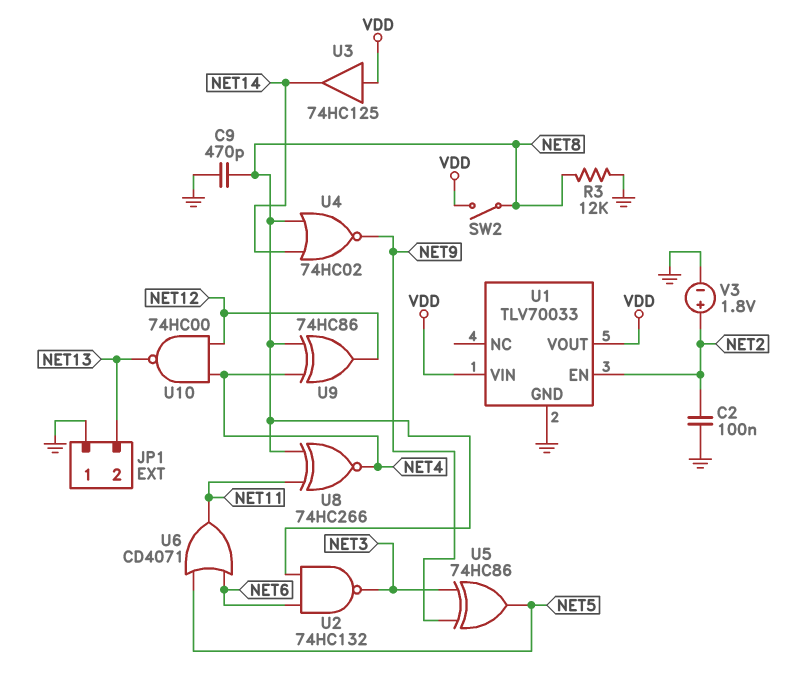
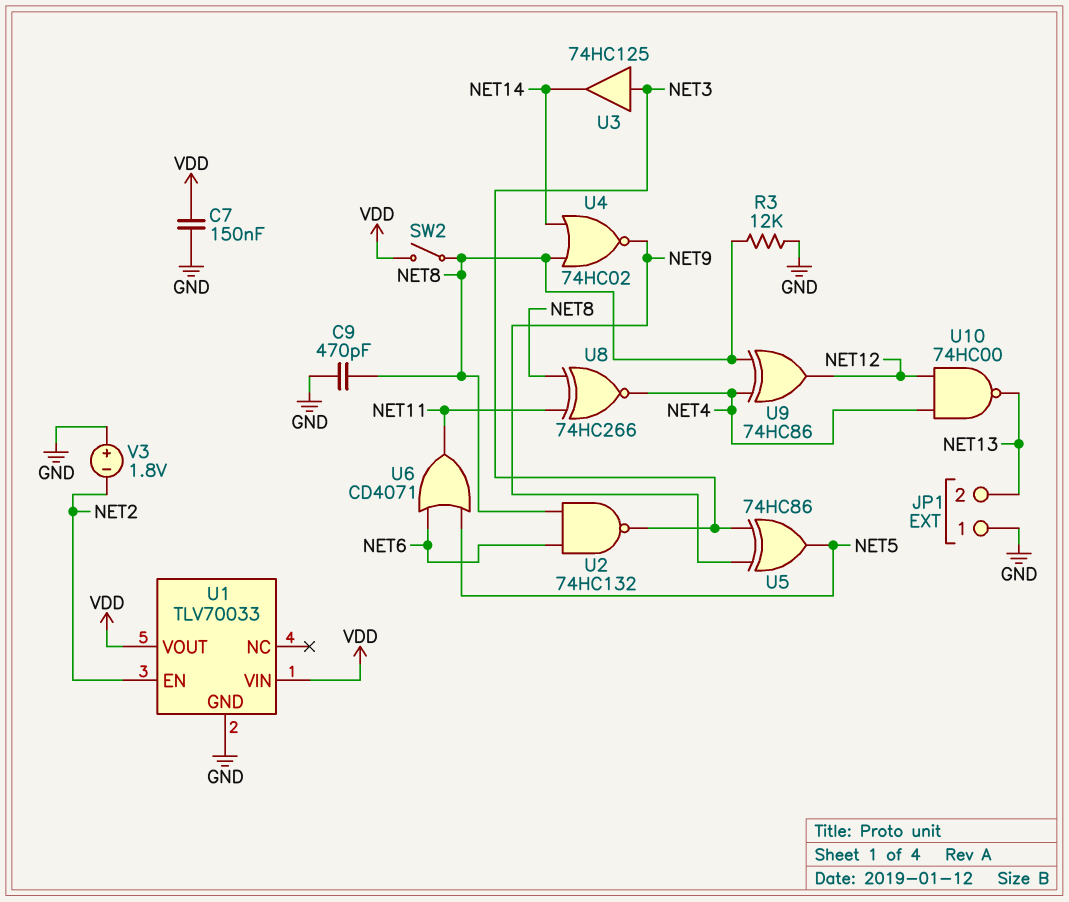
C2: 100nF (GND, NET2) -> none
C7: none -> 150nF (GND, VDD)
U3: buffer 74HC125 (in VDD, out NET14) -> buffer 74HC125 (in NET3, out NET14)
V3: 1.8V (plus NET2, minus GND) -> 1.8V (plus GND, minus NET2)

